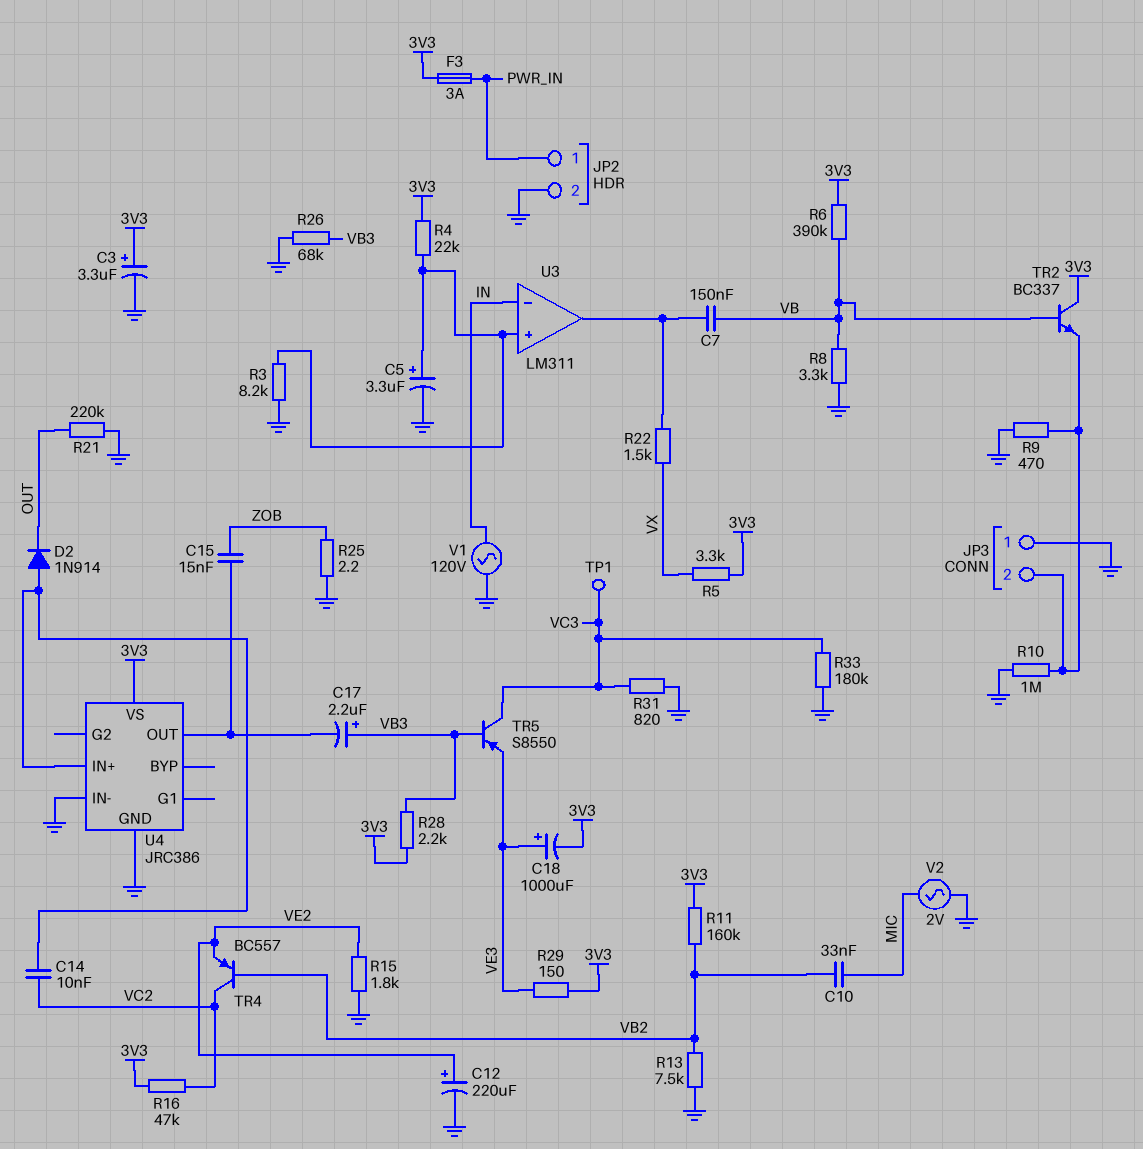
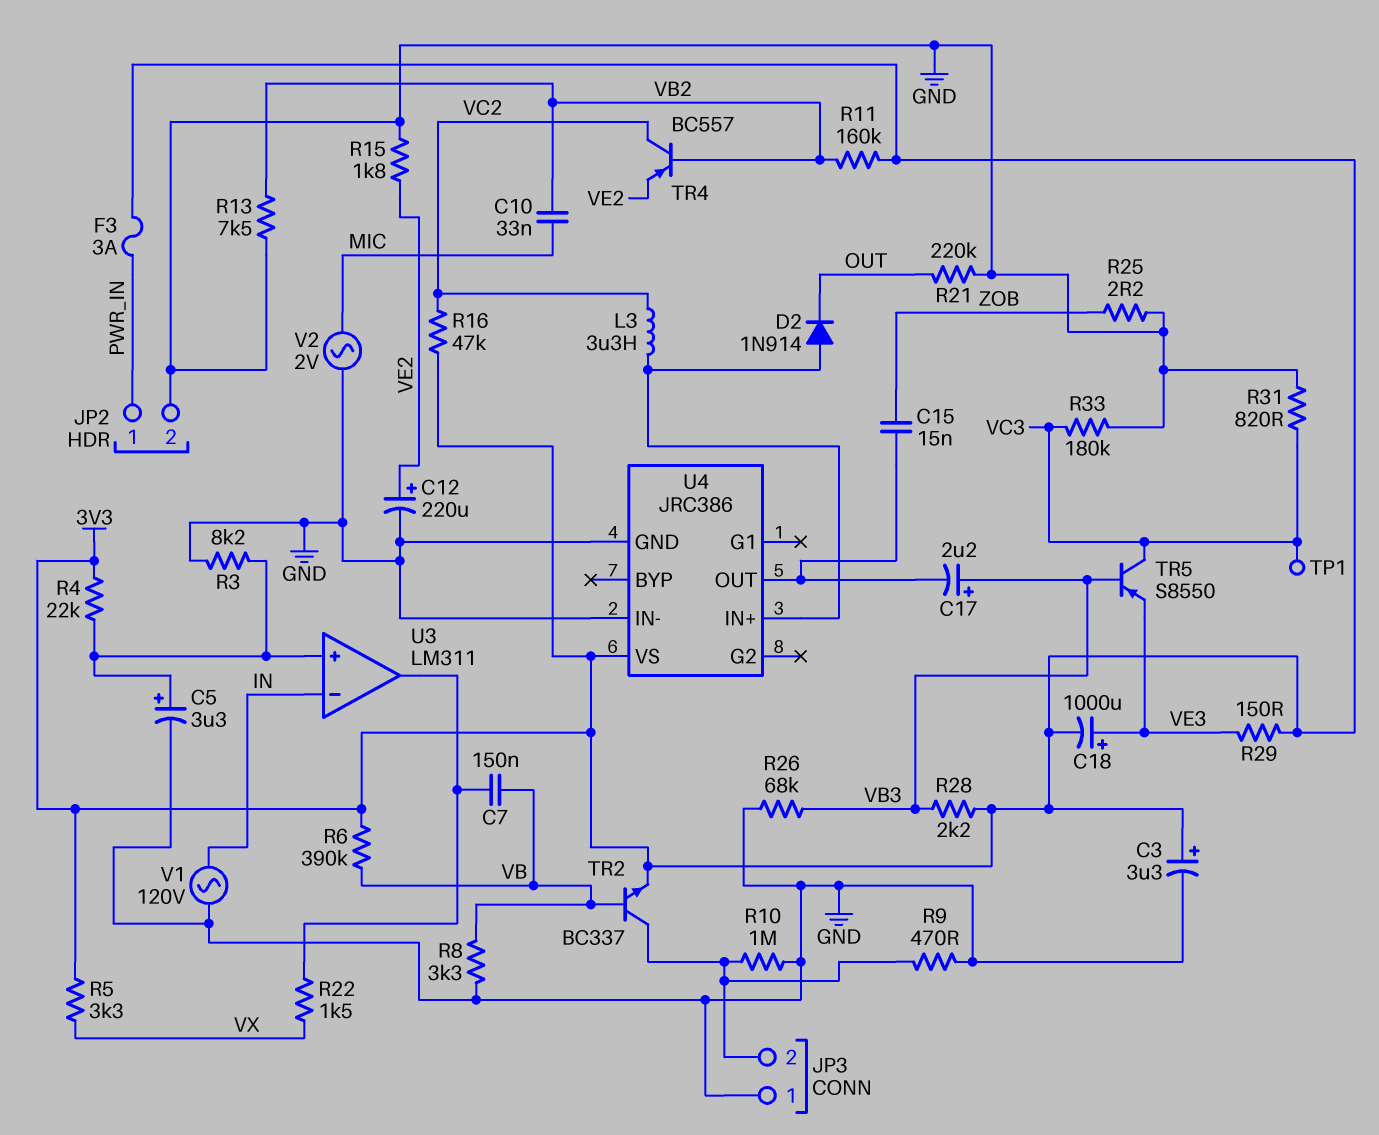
C14: 10nF (U4/IN+, VC2) -> none
L3: none -> 3.3uH (U4/IN+, VC2)
TR2: NPN BC337 (B VB, C 3V3, E JP3/2) -> NPN BC337 (B VB, C JP3/2, E 3V3)

